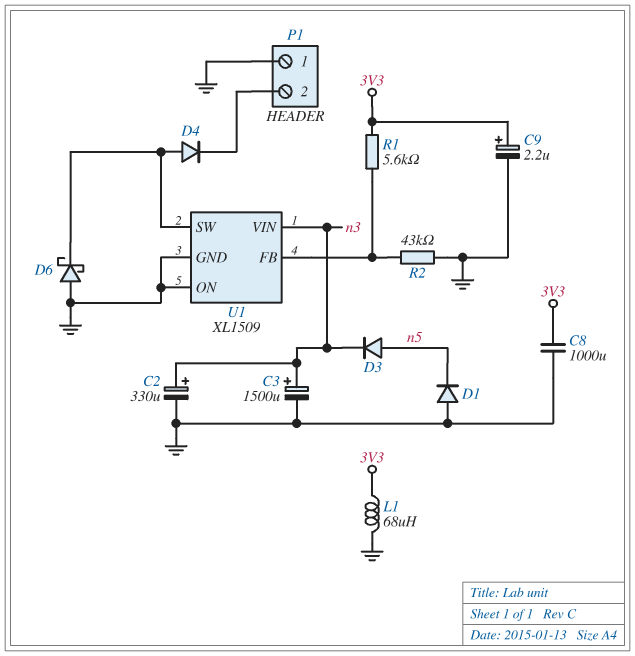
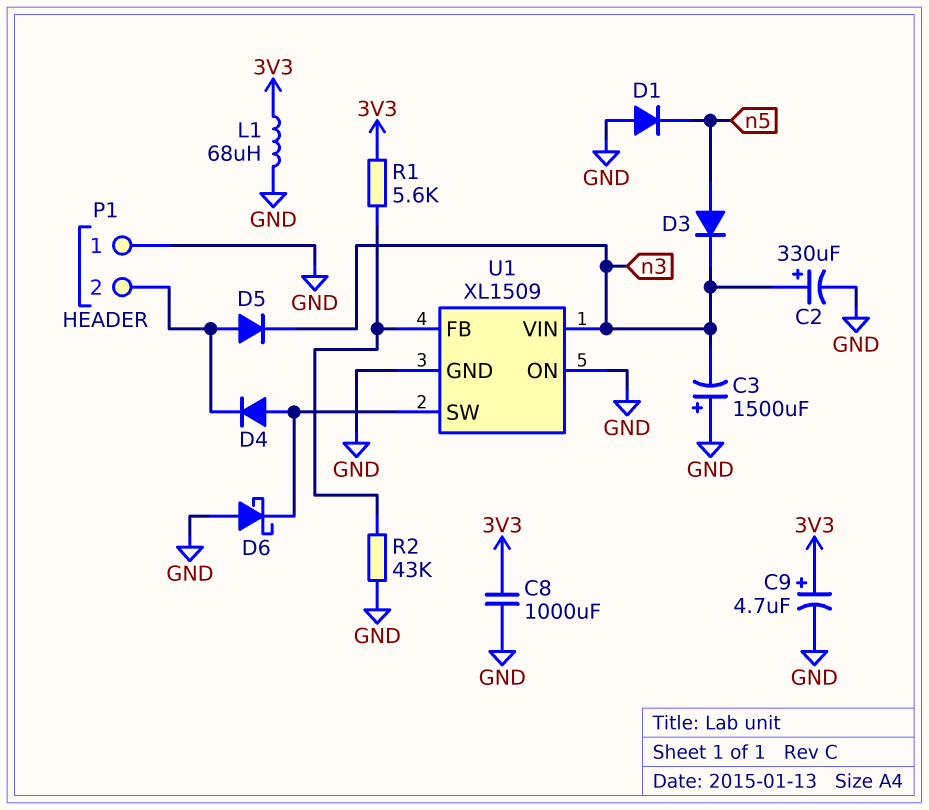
C3: 1500uF (plus n3, minus GND) -> 1500uF (plus GND, minus n3)
C9: 2.2uF (plus 3V3, minus GND) -> 4.7uF (plus 3V3, minus GND)
D5: none -> diode (A P1/2, K n3)

